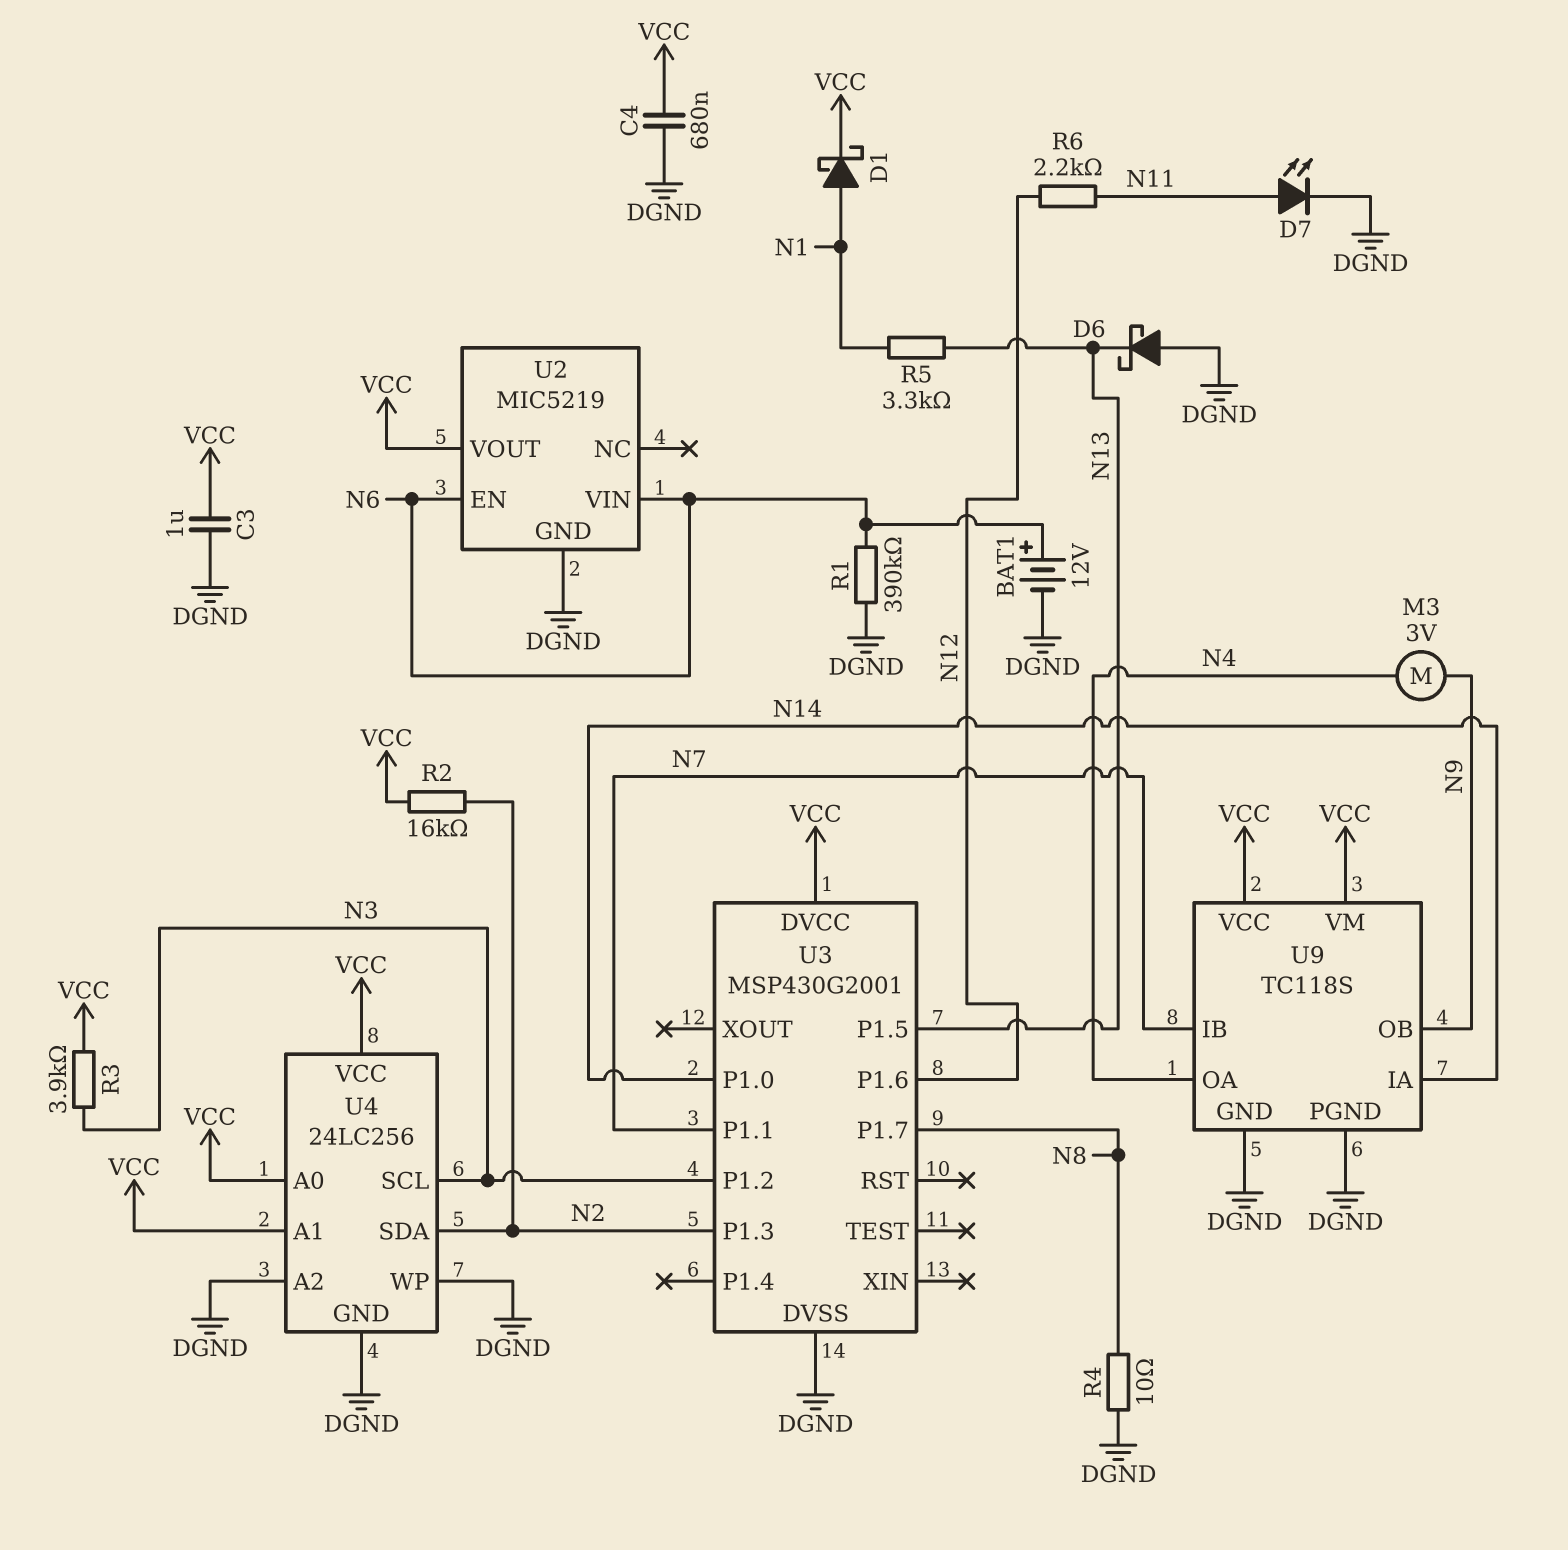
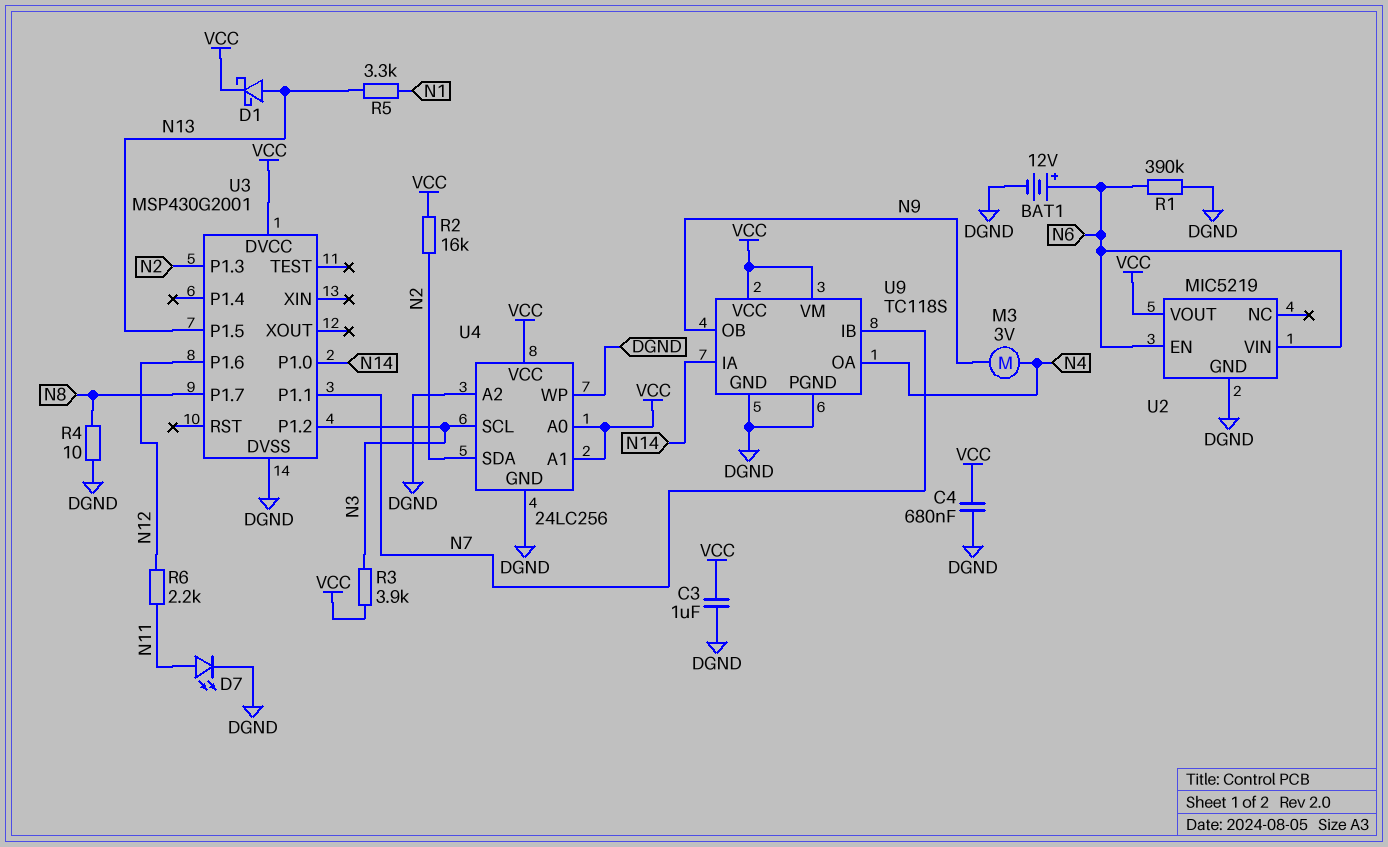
D1: schottky (A N1, K VCC) -> schottky (A N13, K VCC)
D6: schottky (A DGND, K N13) -> none

